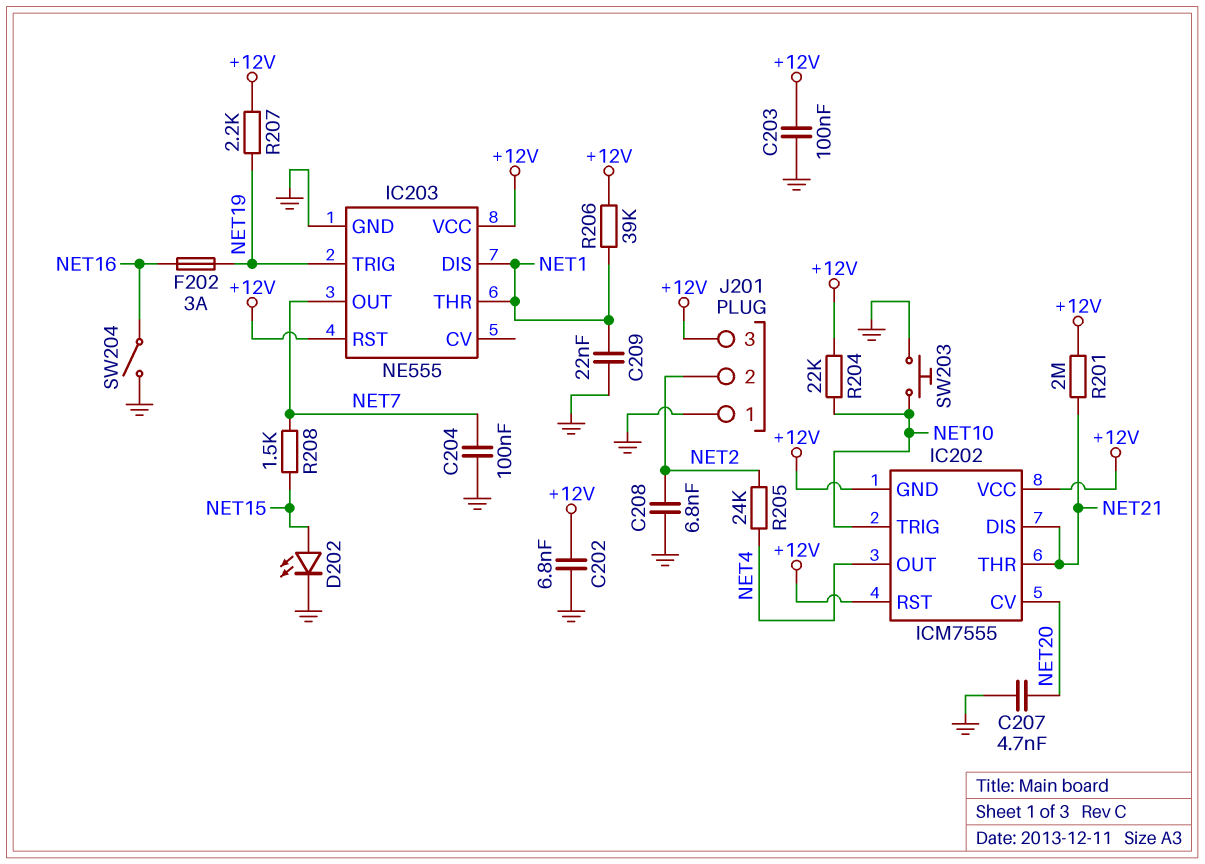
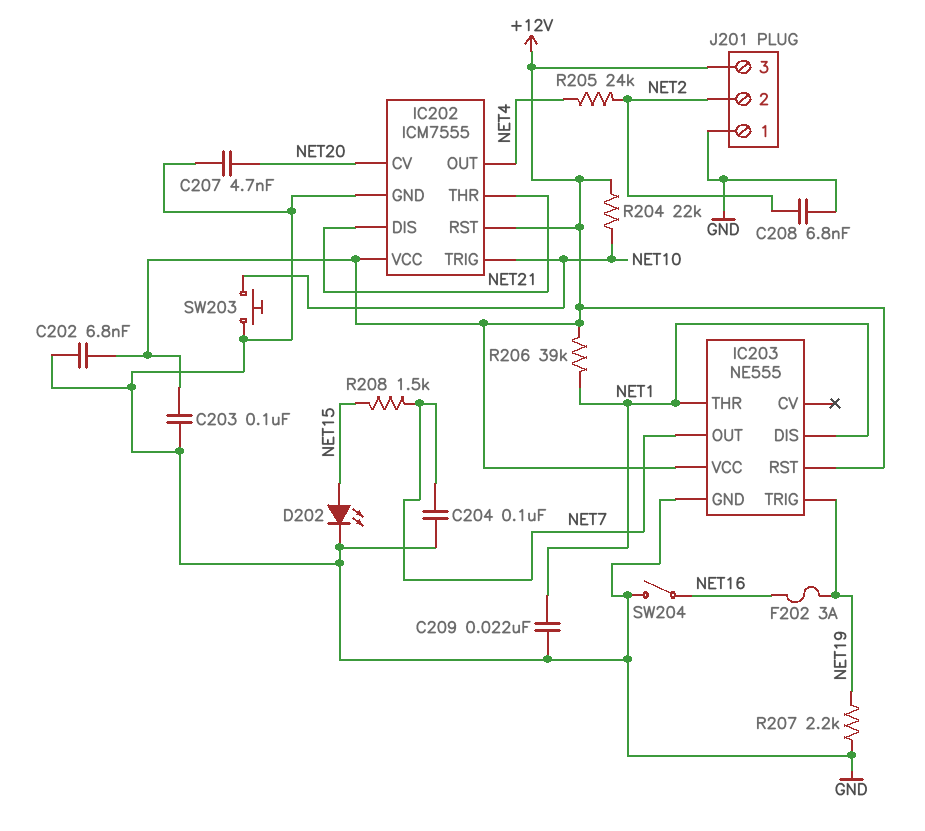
IC202 pin GND: +12V -> GND
R201: 2M (+12V, NET21) -> none
R207: 2.2k (+12V, NET19) -> 2.2k (GND, NET19)

